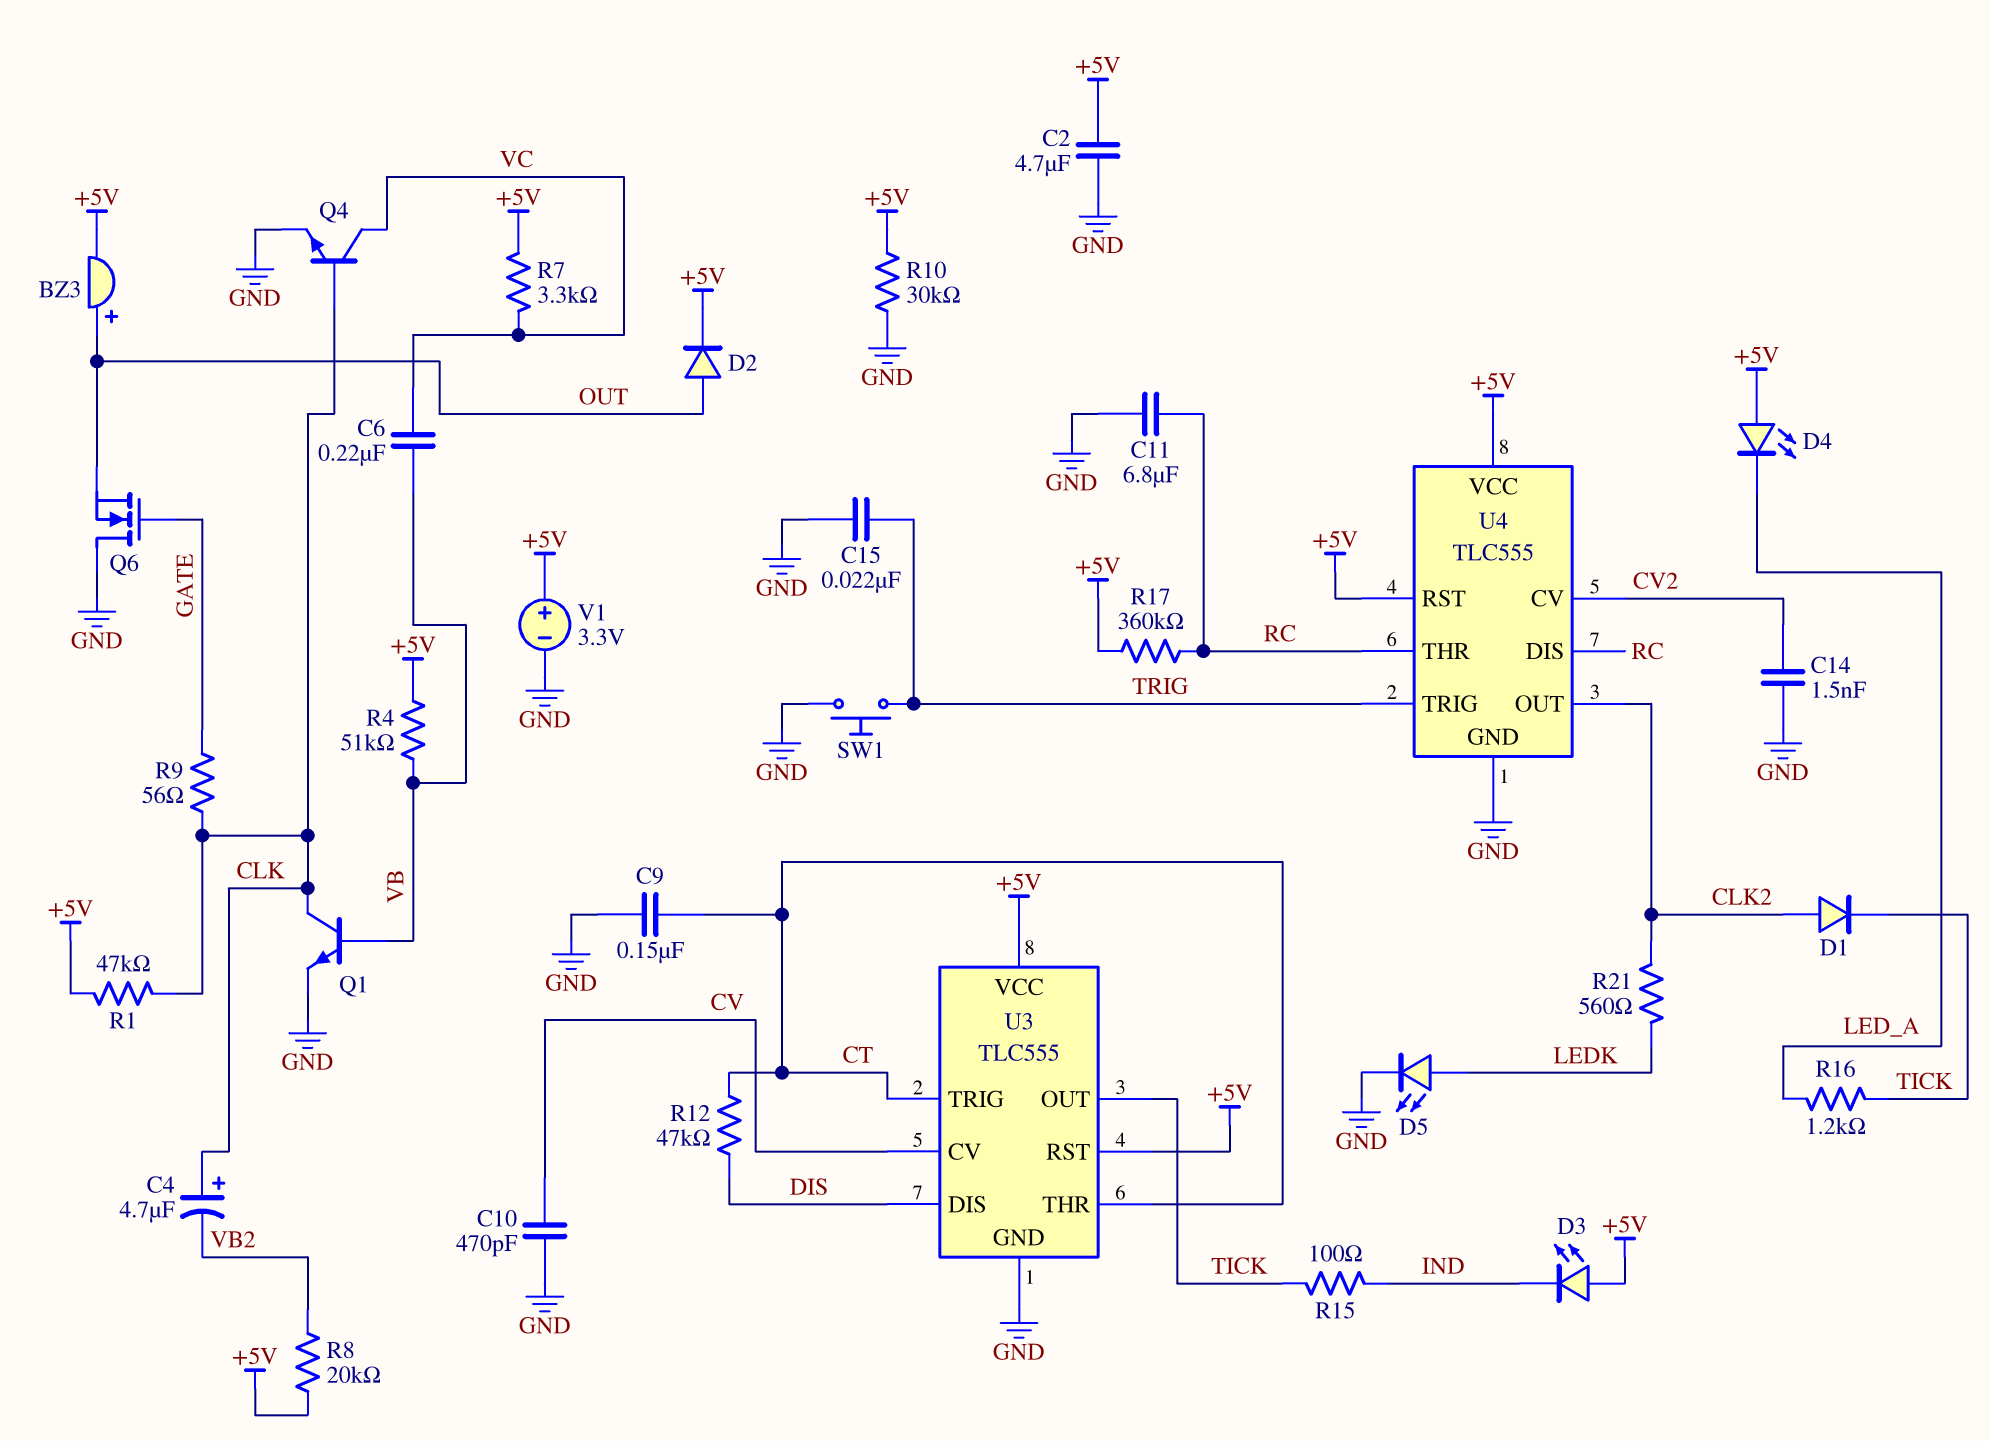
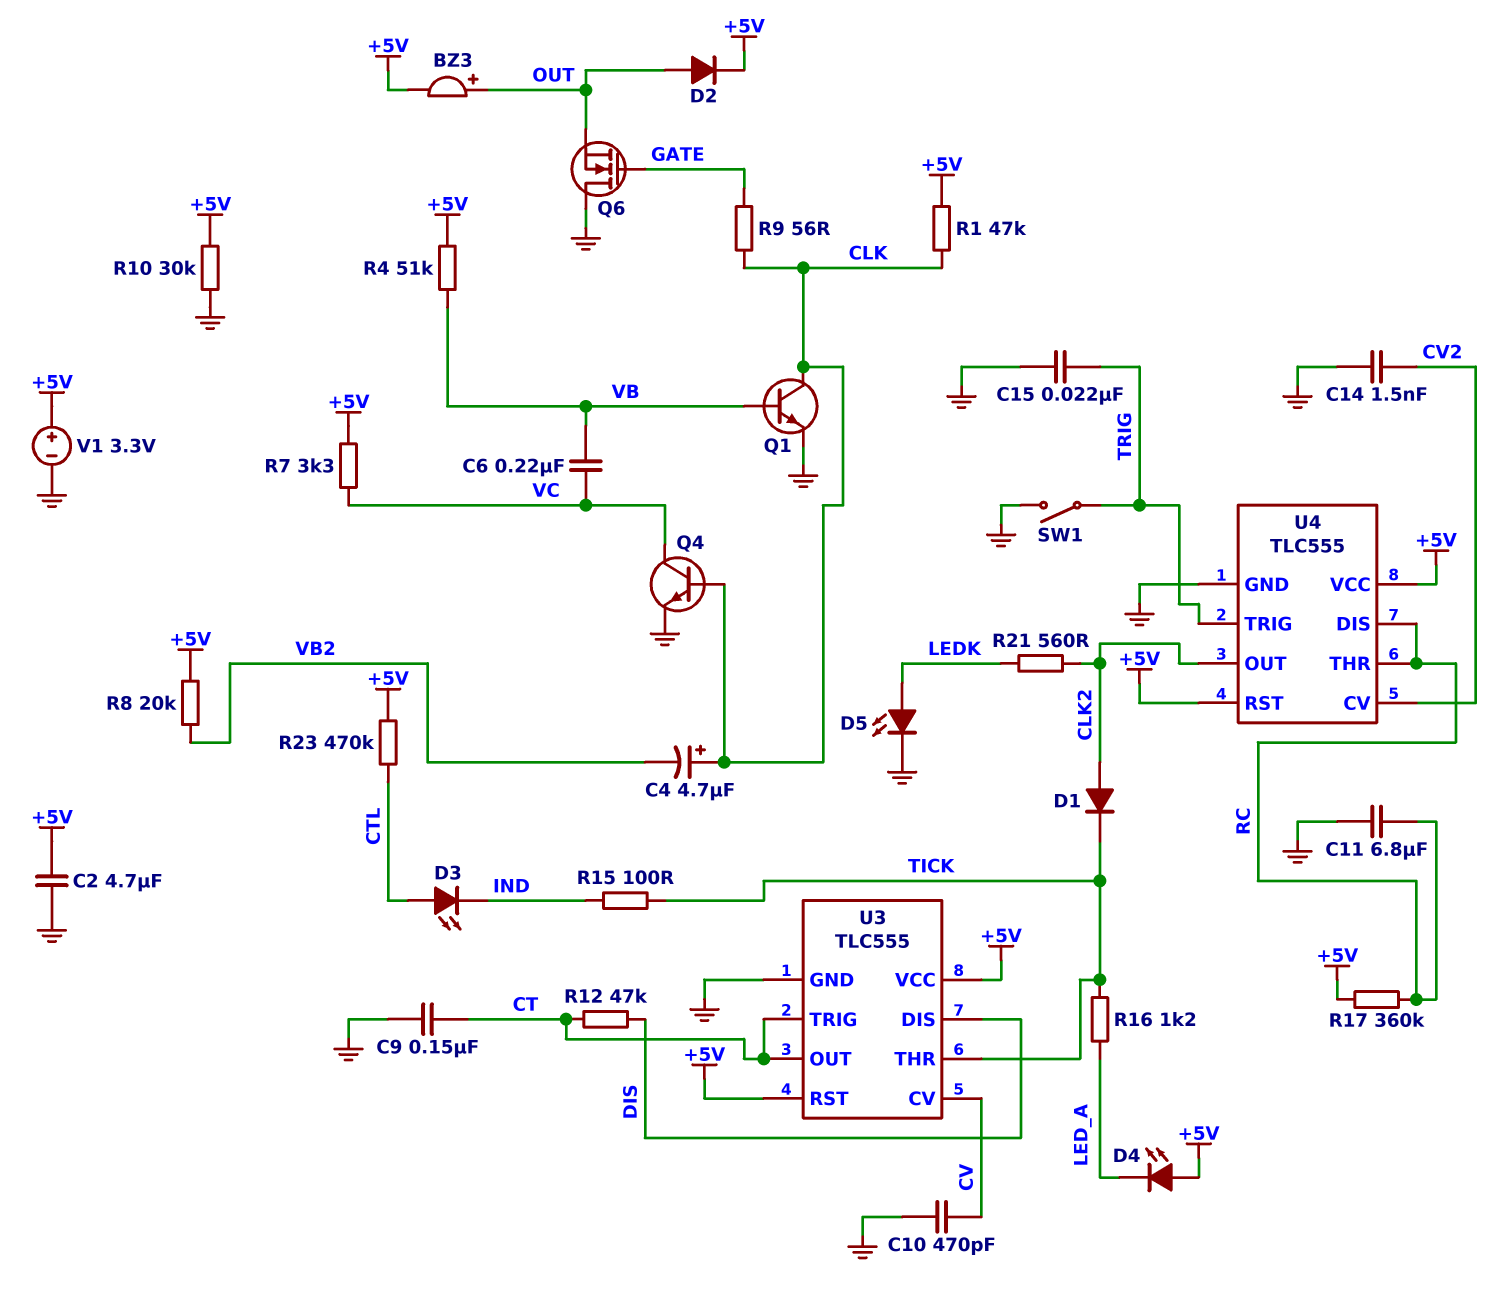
D3: LED (A +5V, K IND) -> LED (A CTL, K IND)
R23: none -> 470k (+5V, CTL)
SW1: button (GND, TRIG) -> switch (GND, TRIG)
U3 pin OUT: TICK -> CT
U3 pin THR: CT -> TICK

